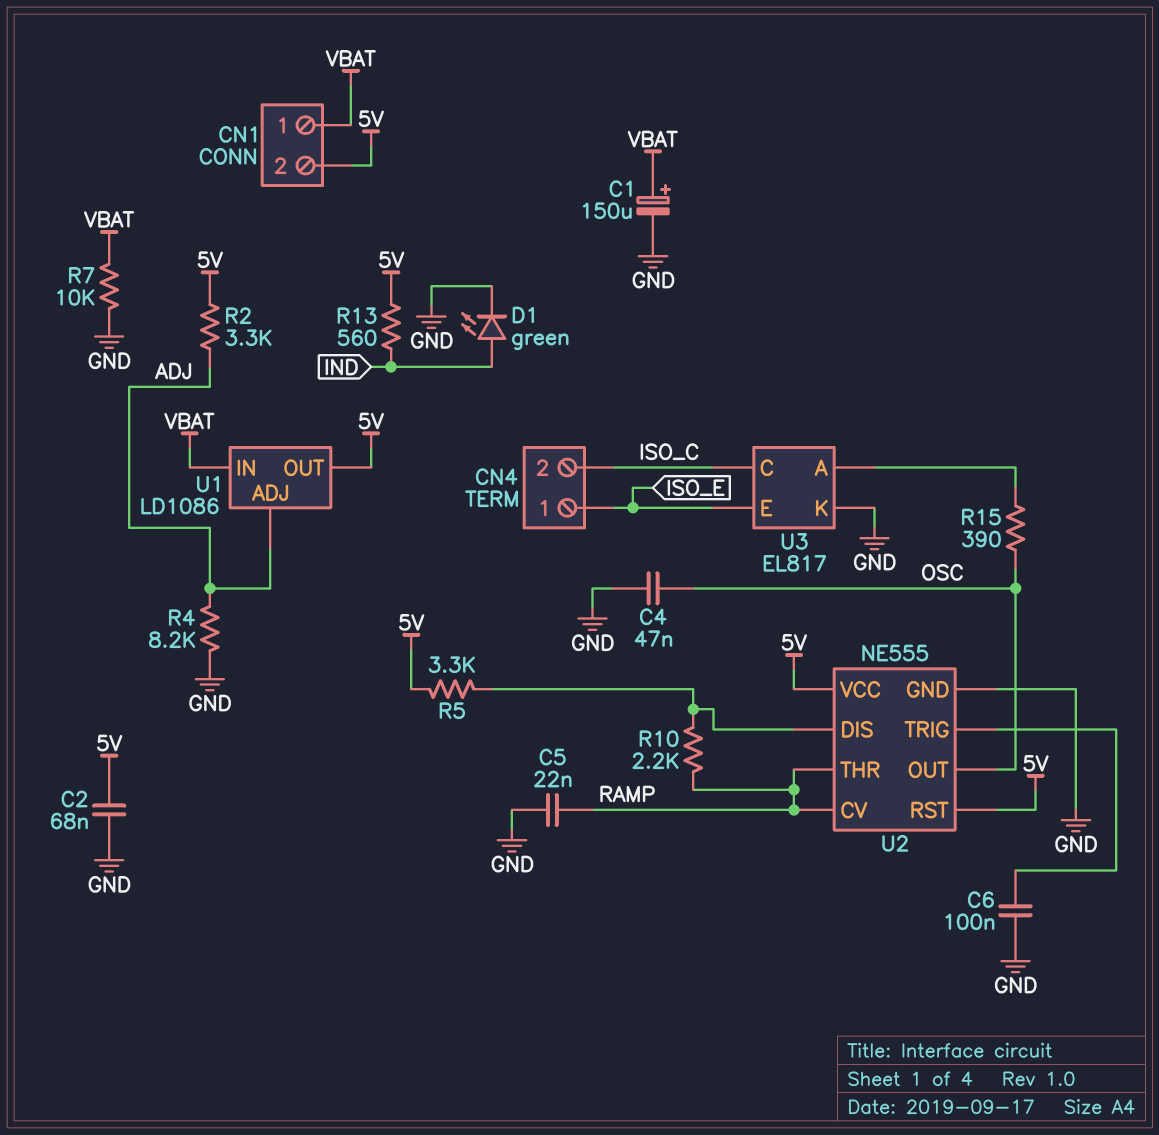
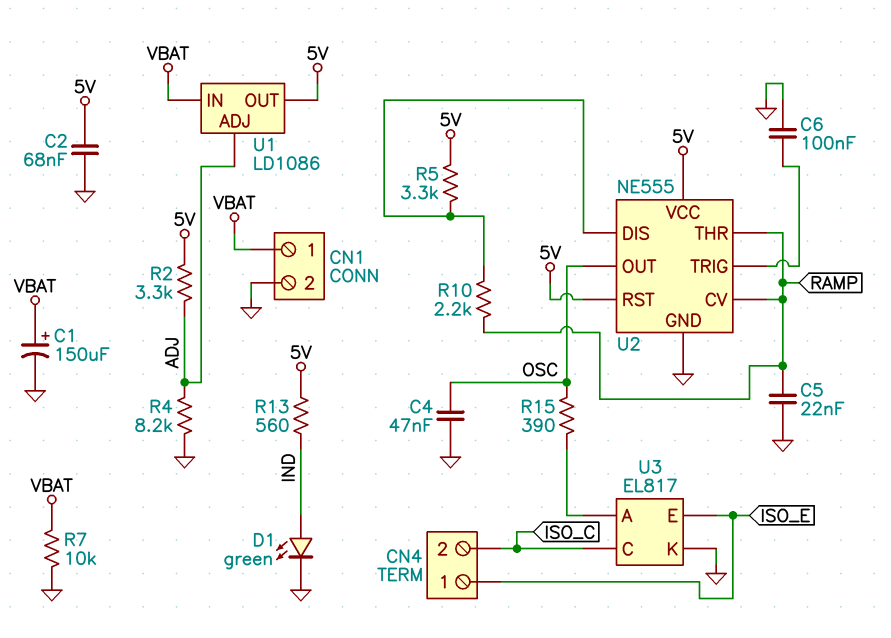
CN1 pin 2: 5V -> GND

